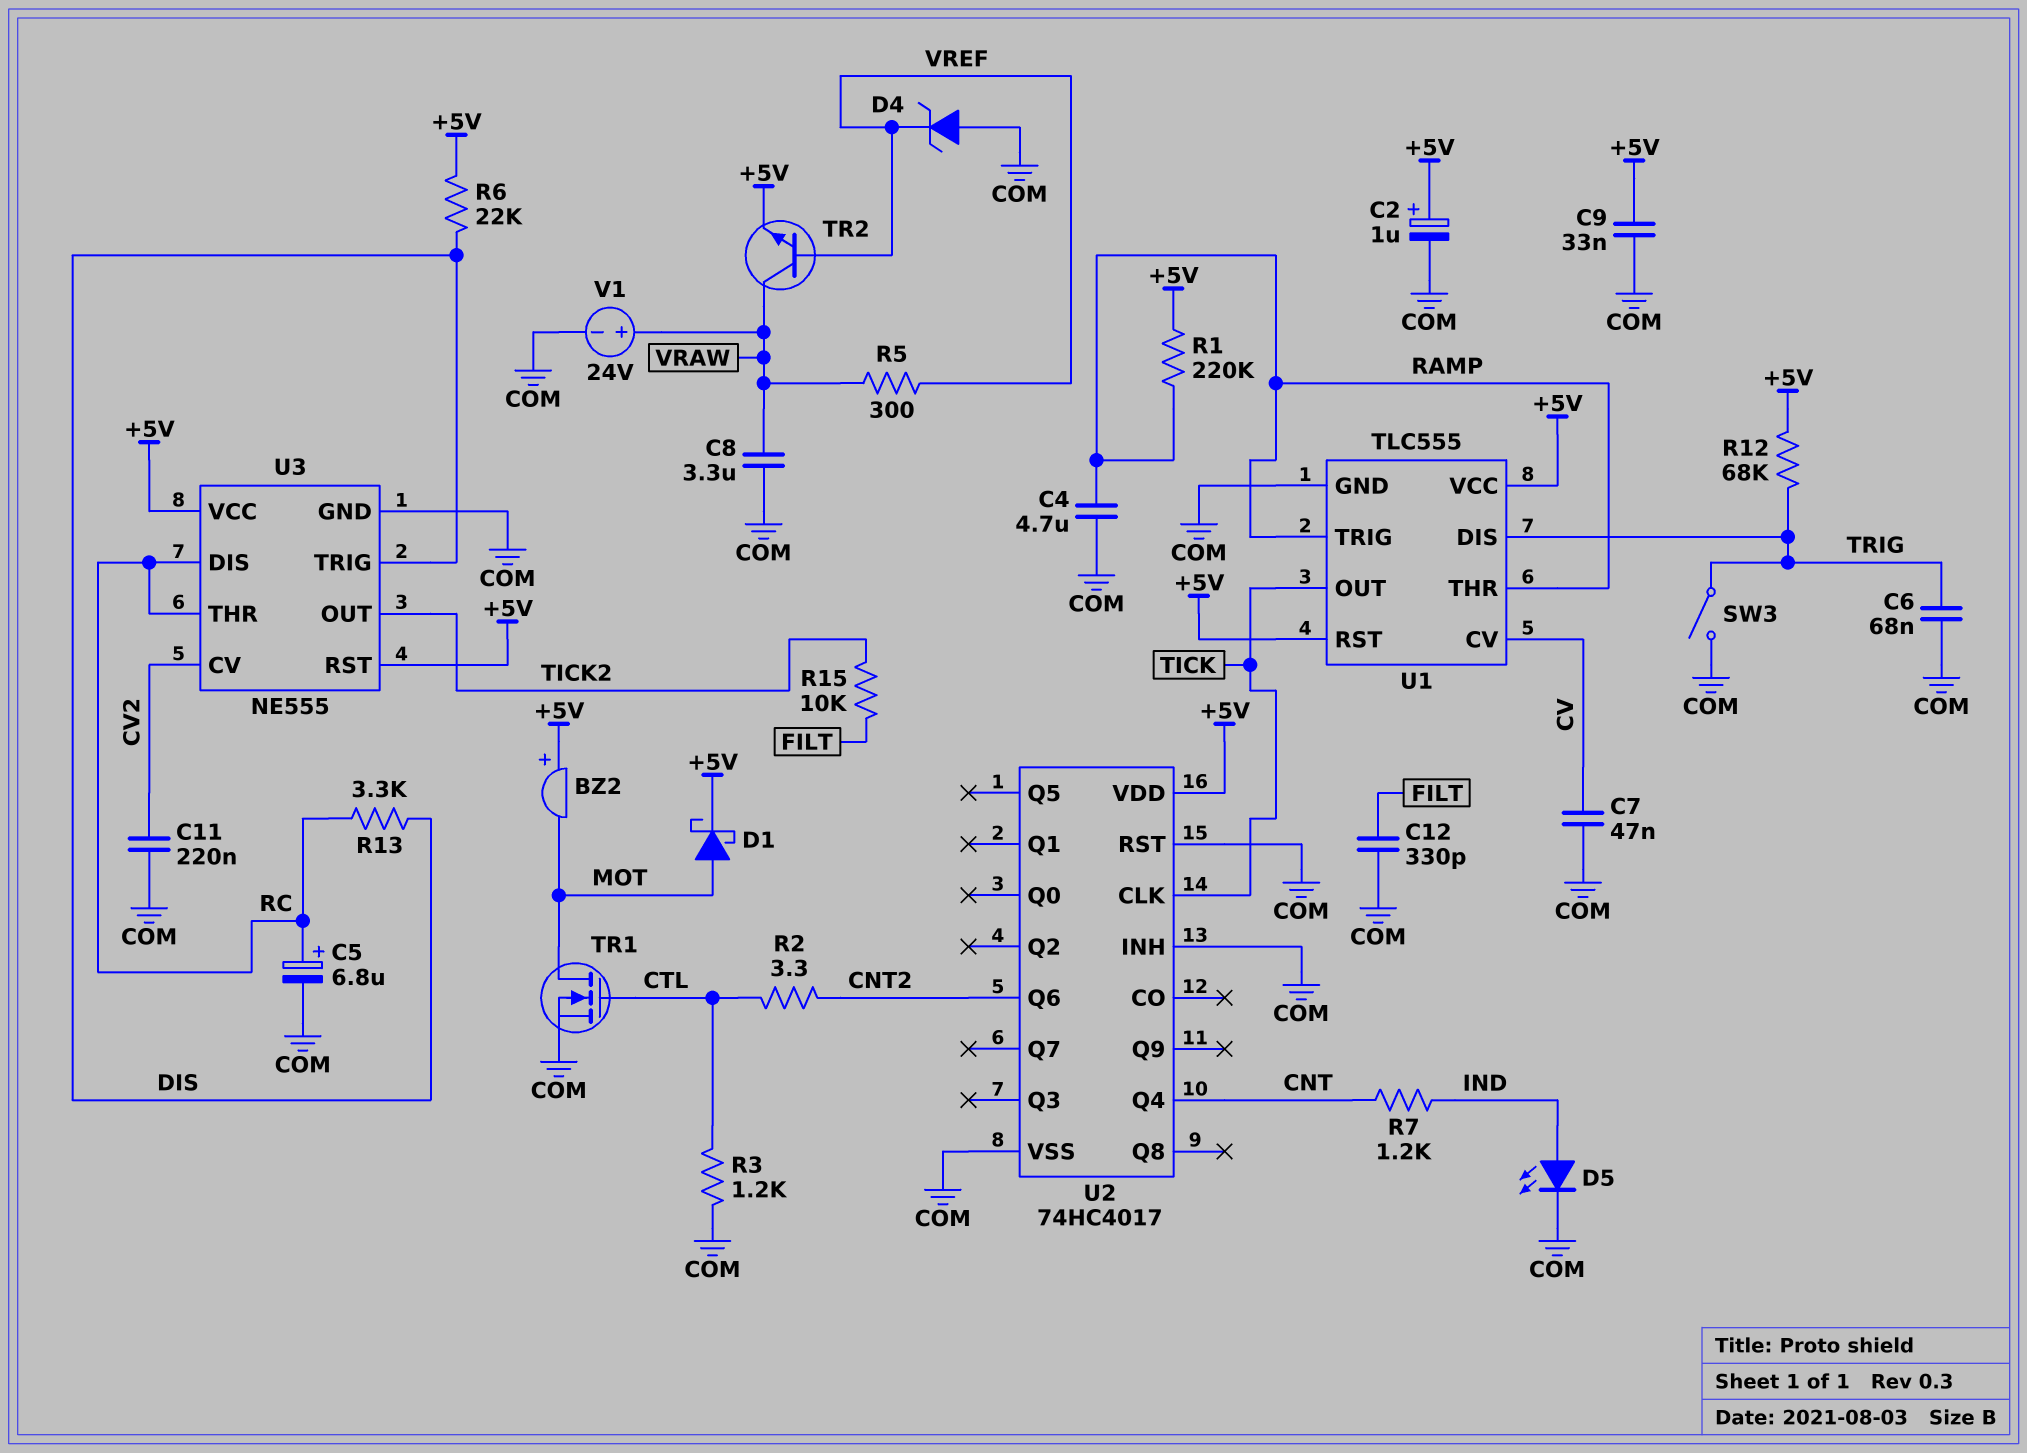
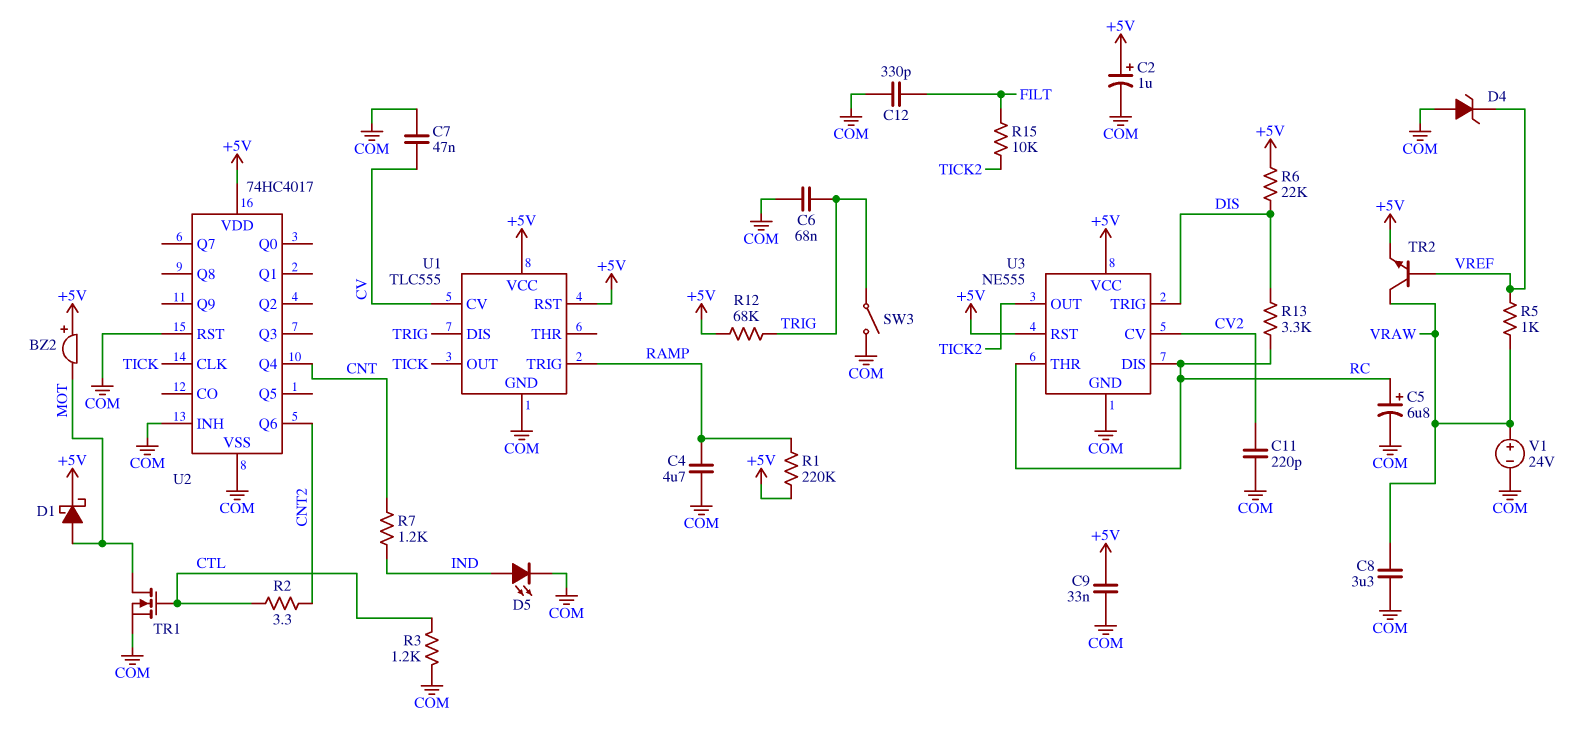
C11: 220nF (COM, CV2) -> 220pF (COM, CV2)
R5: 300 (VRAW, VREF) -> 1k (VRAW, VREF)
U1 pin THR: RAMP -> none

